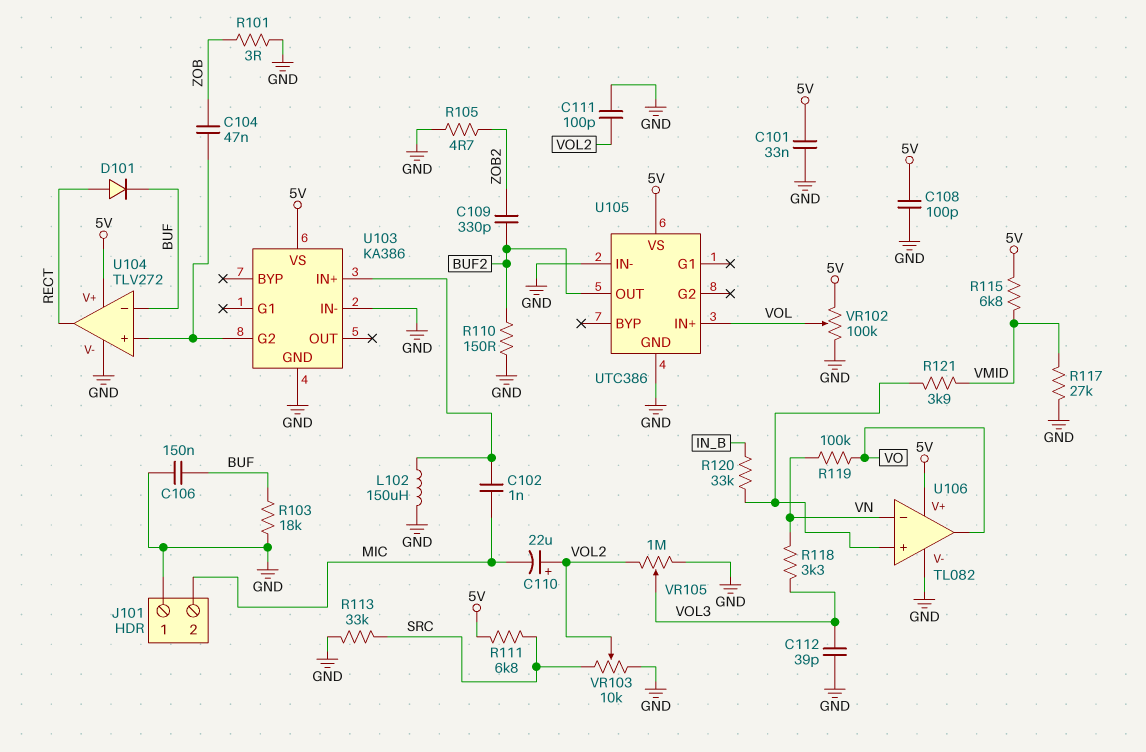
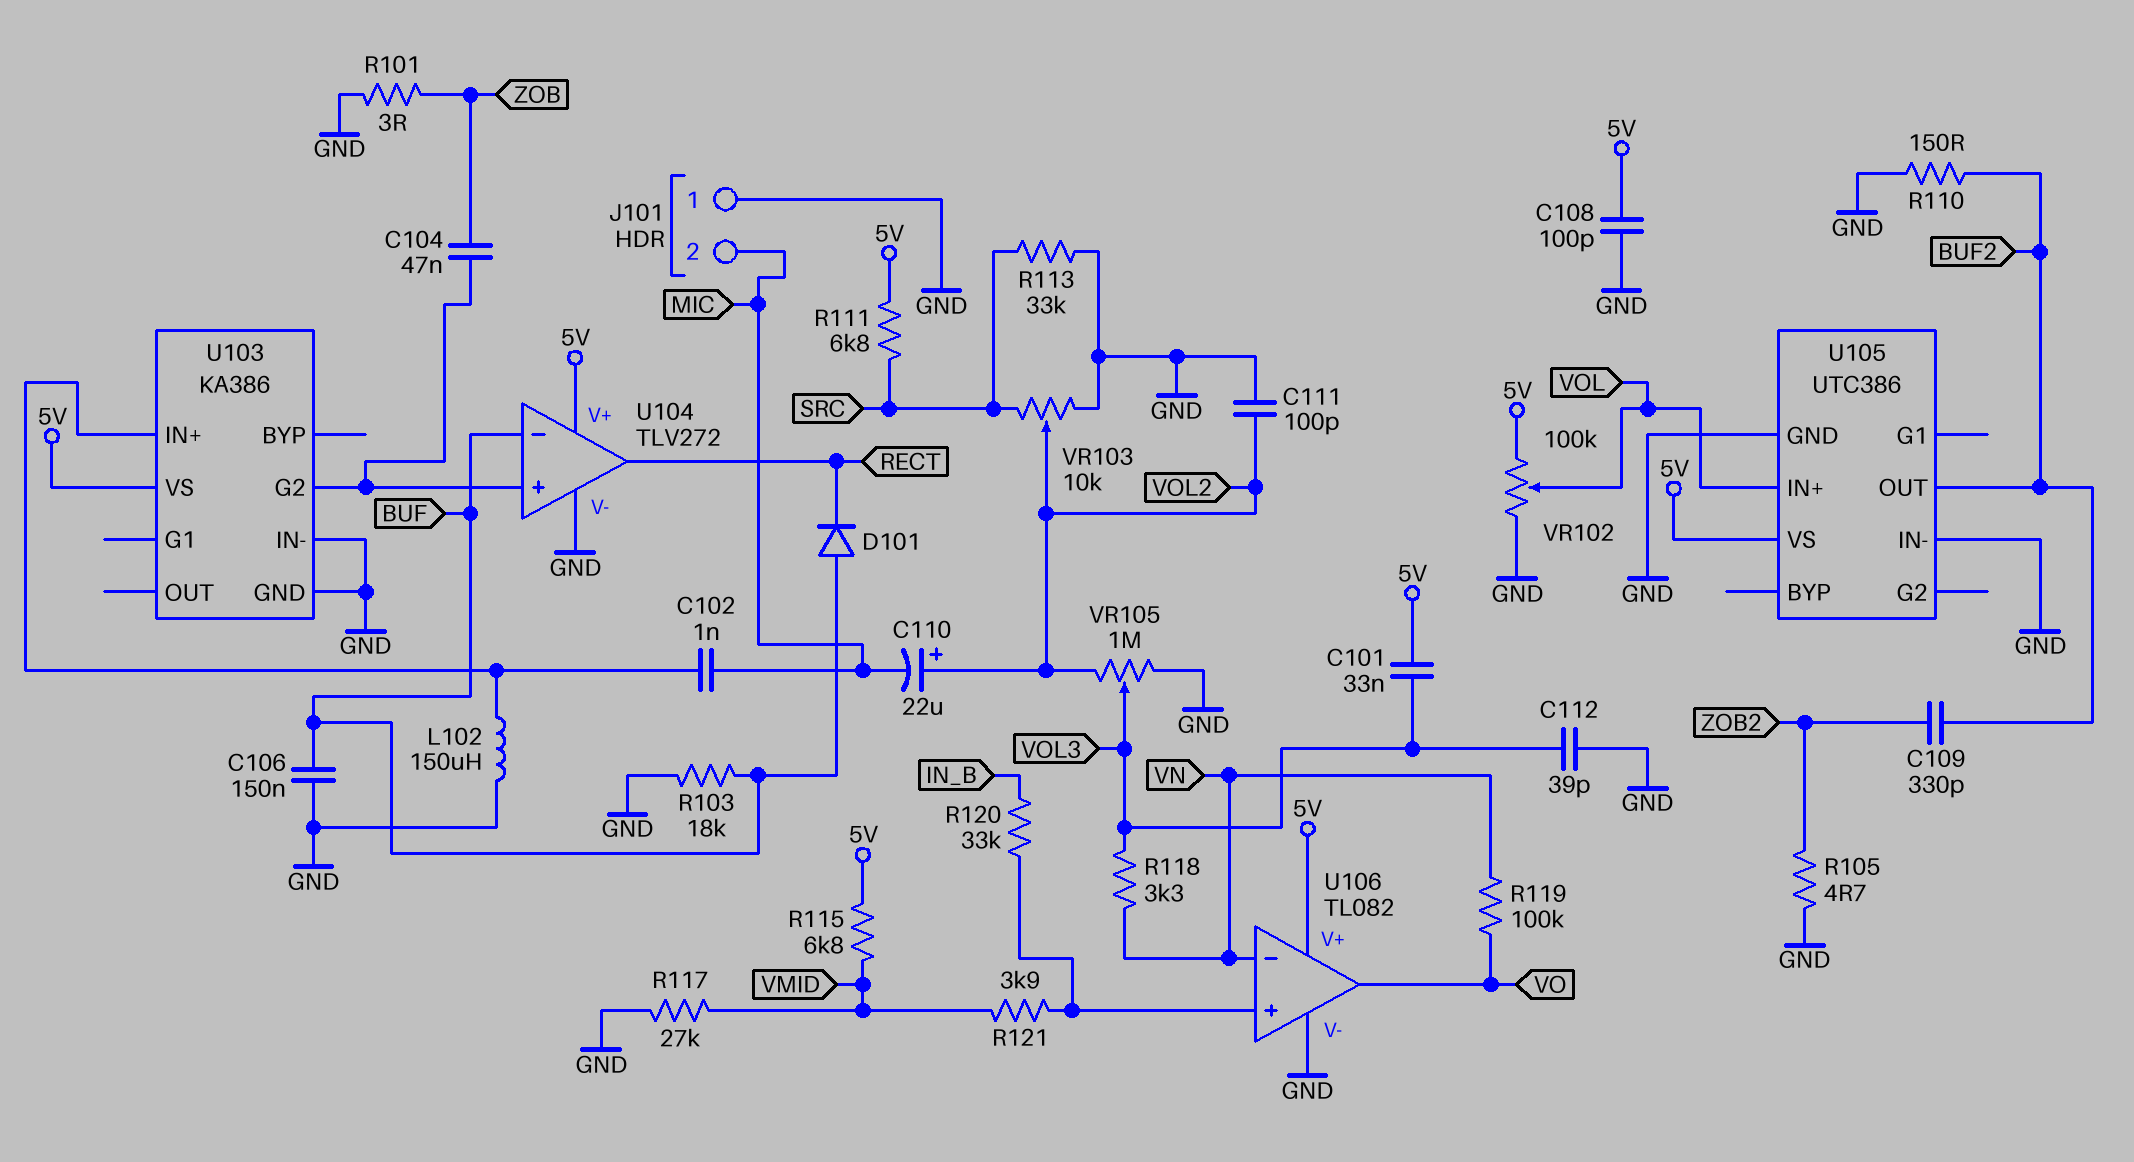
C101: 33nF (5V, GND) -> 33nF (5V, VOL3)
D101: diode (A RECT, K BUF) -> diode (A BUF, K RECT)

